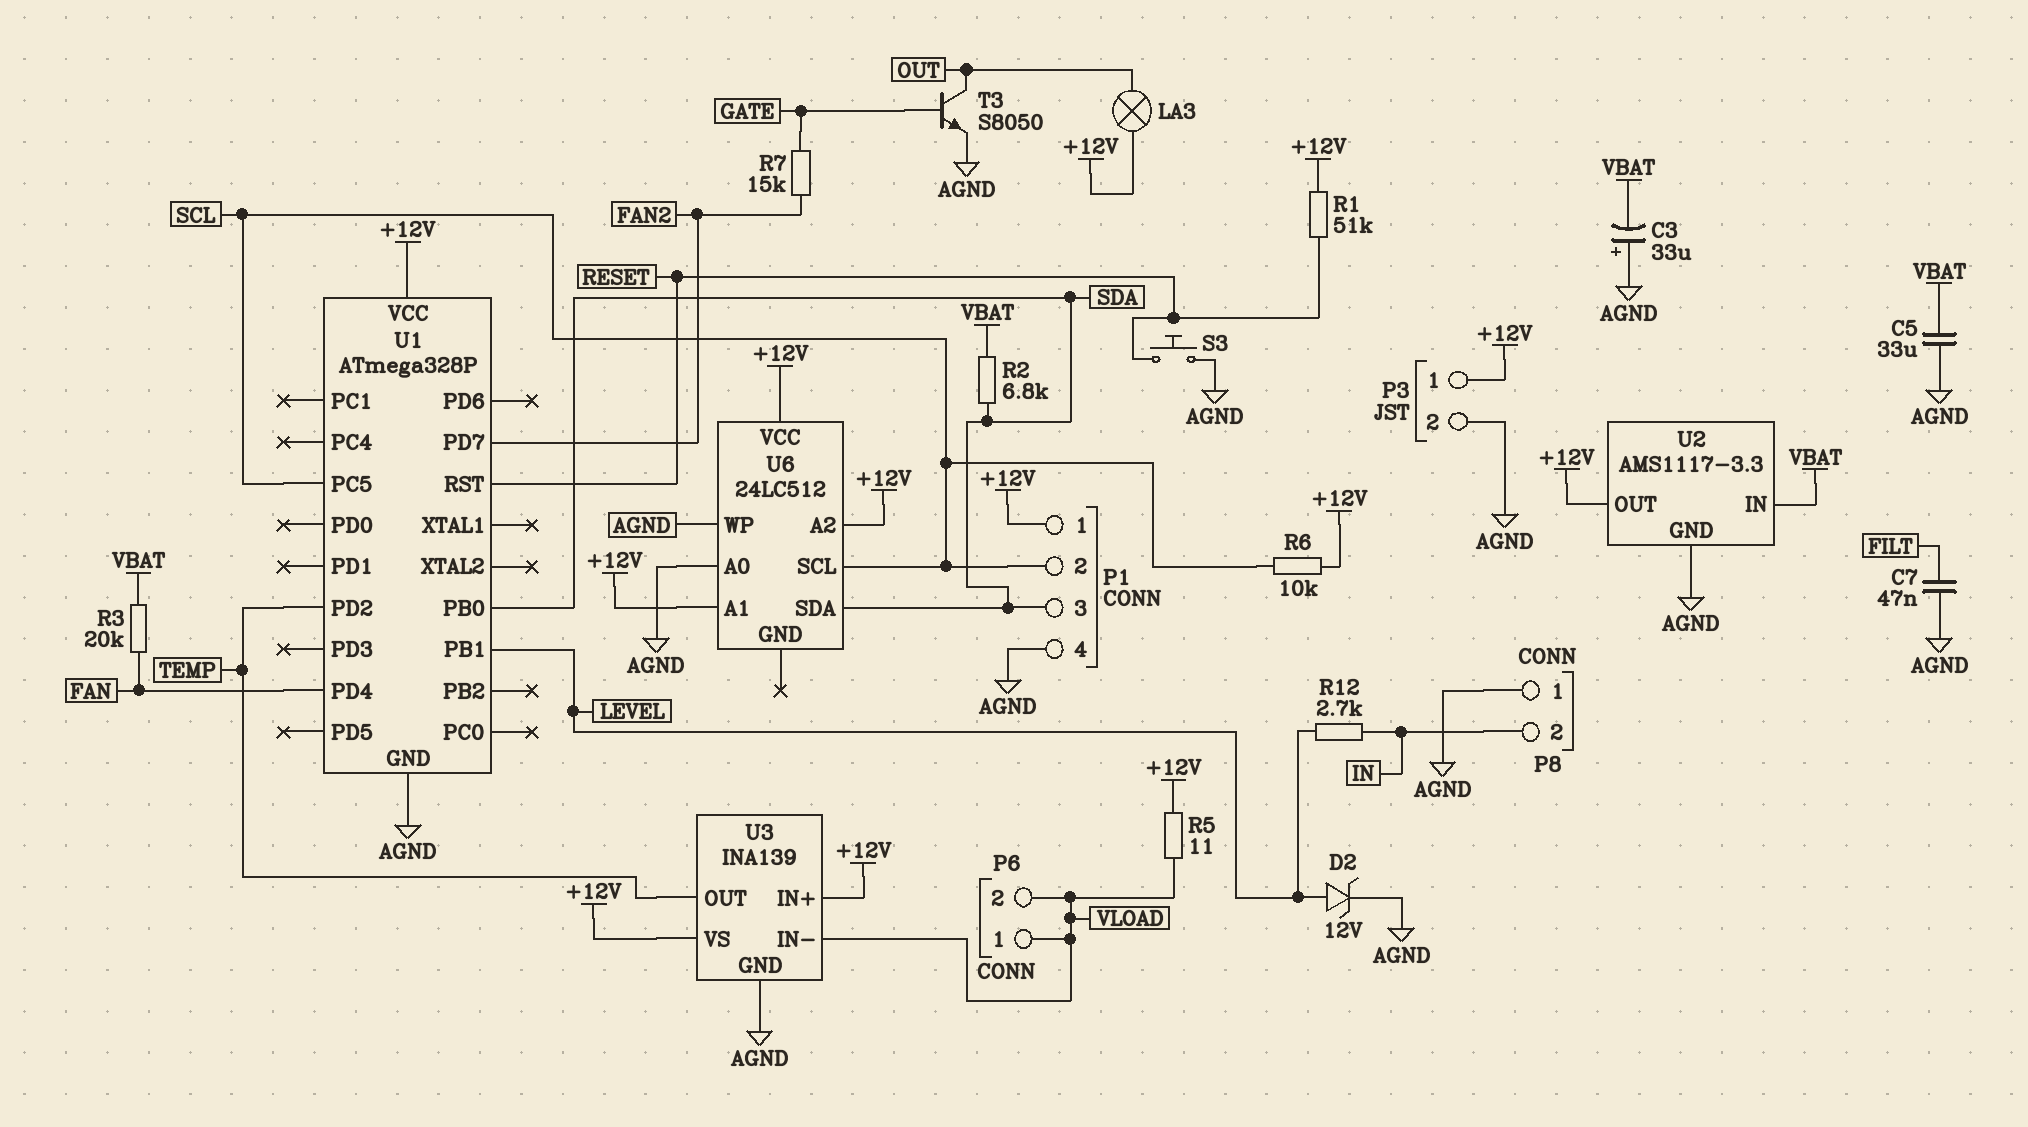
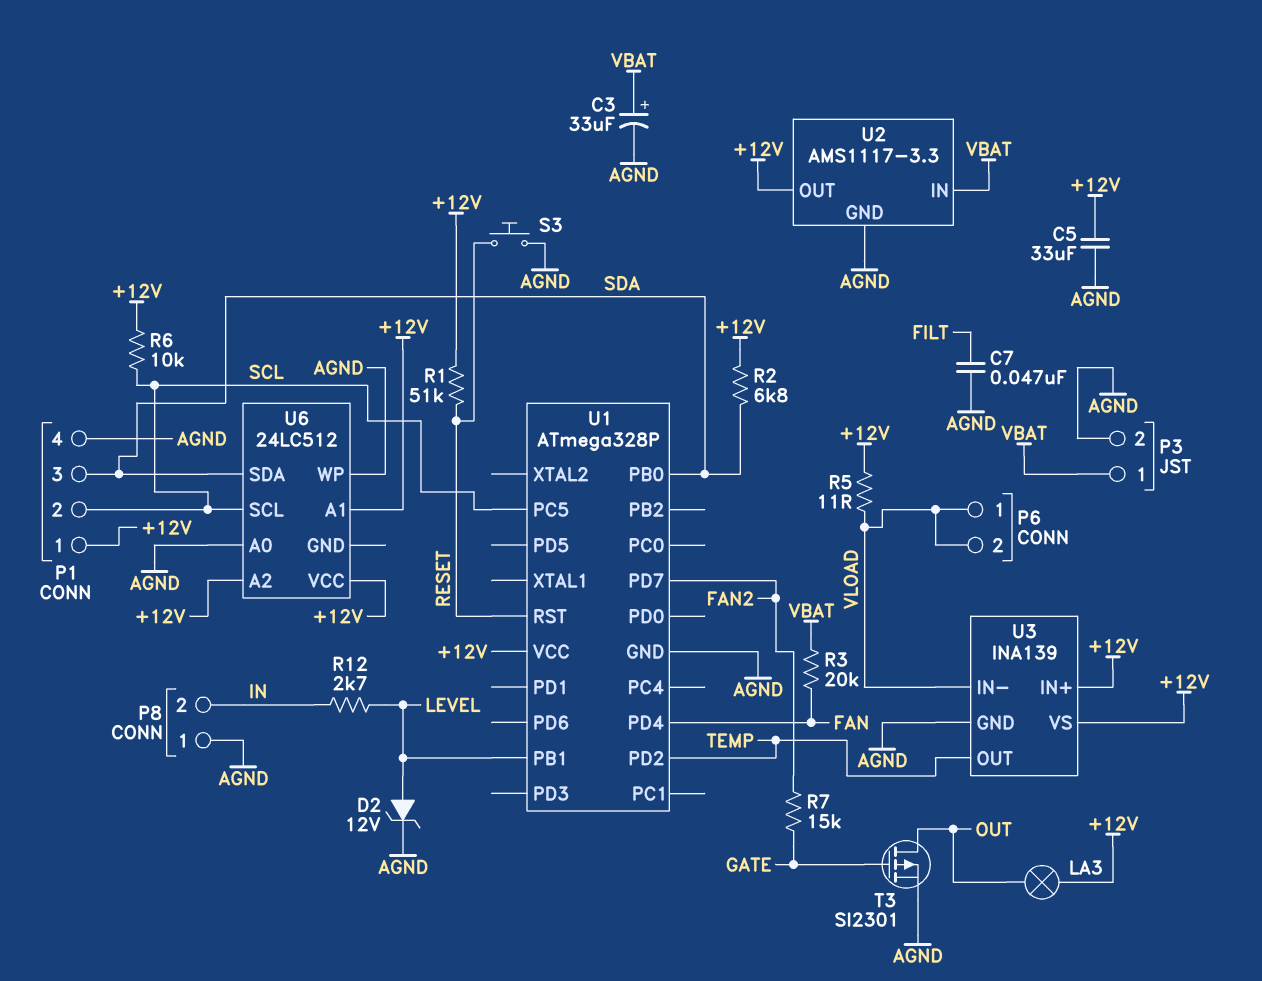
C3: 33uF (plus AGND, minus VBAT) -> 33uF (plus VBAT, minus AGND)
C5: 33uF (AGND, VBAT) -> 33uF (+12V, AGND)
P3 pin 1: +12V -> VBAT
R2: 6.8k (SDA, VBAT) -> 6.8k (+12V, SDA)
T3: NPN S8050 (B GATE, C OUT, E AGND) -> PMOS SI2301 (G GATE, D OUT, S AGND)

